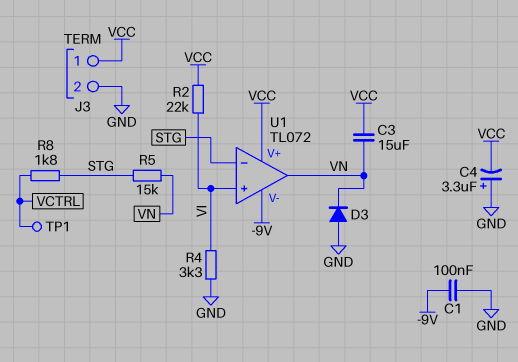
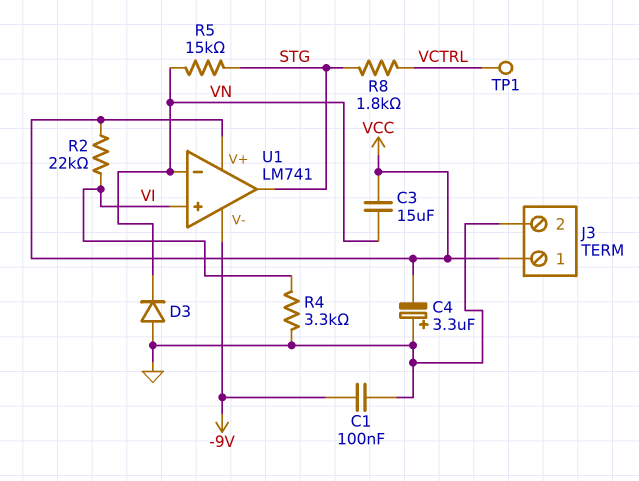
U1: TL072 -> LM741
U1 pin in-: STG -> VN
U1 pin out: VN -> STG

